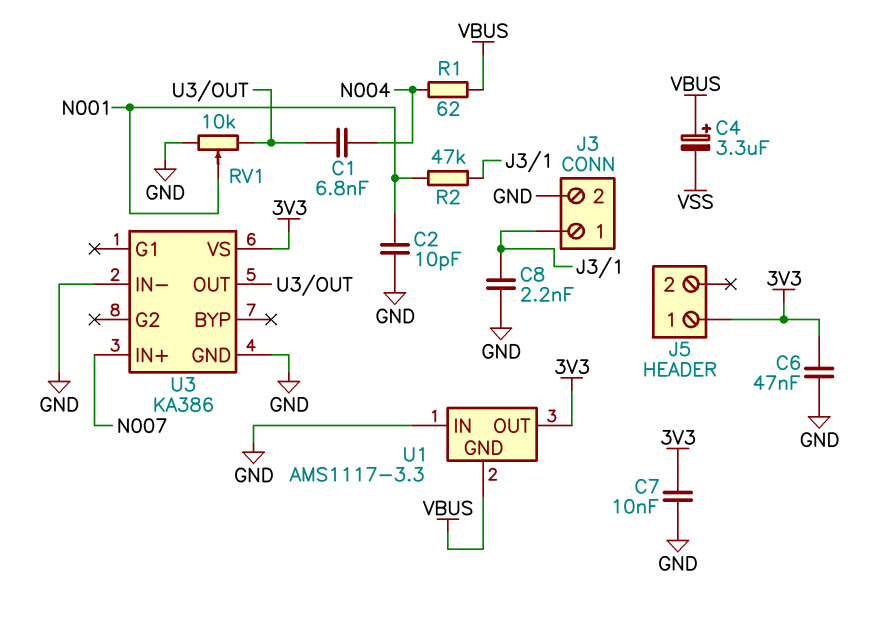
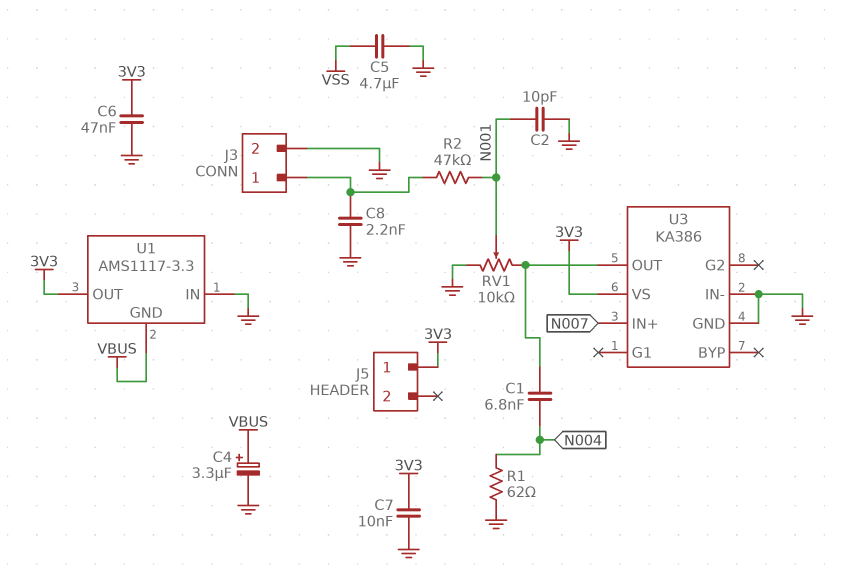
C4: 3.3uF (plus VBUS, minus VSS) -> 3.3uF (plus VBUS, minus GND)
C5: none -> 4.7uF (GND, VSS)
R1: 62 (N004, VBUS) -> 62 (GND, N004)

